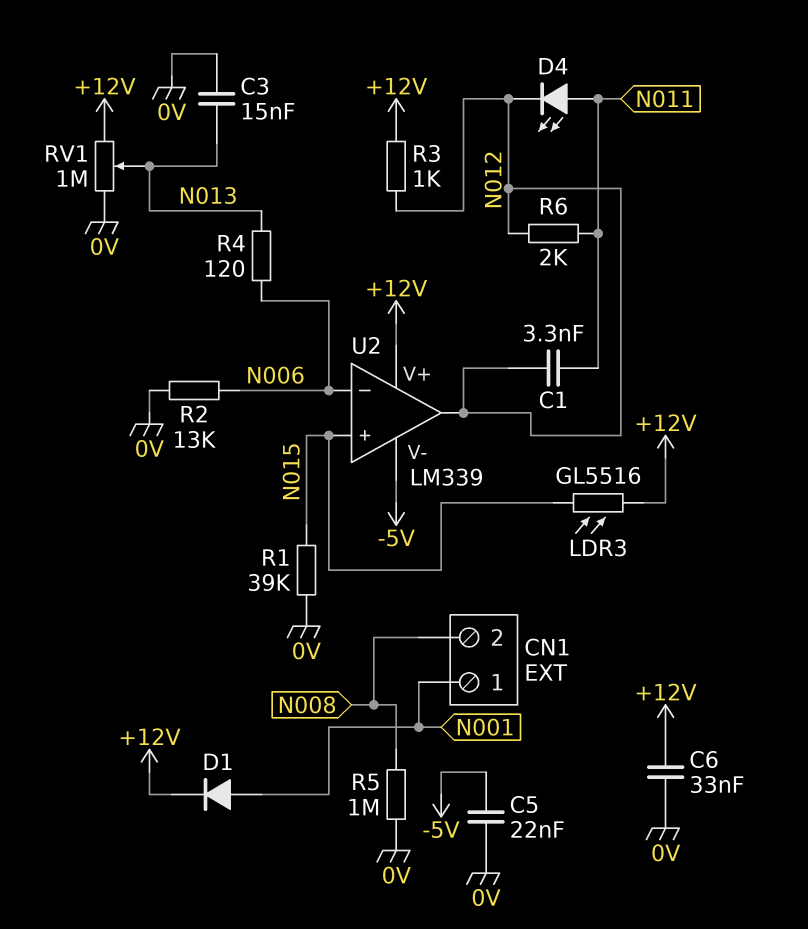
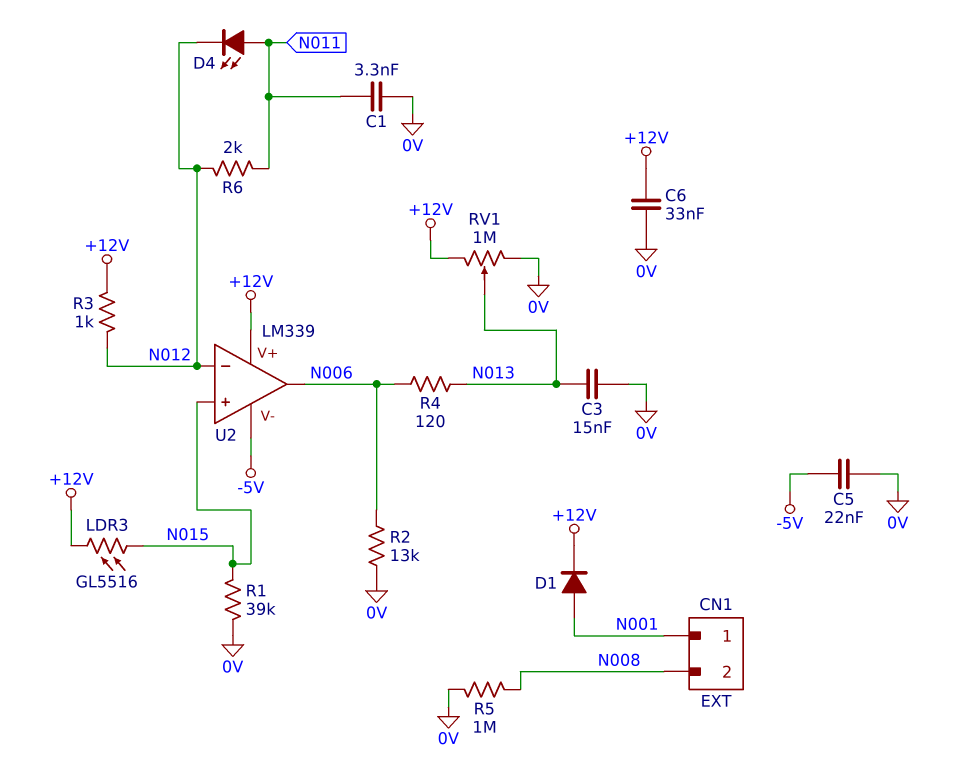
C1: 3.3nF (N011, N012) -> 3.3nF (0V, N011)
U2 pin in-: N006 -> N012
U2 pin out: N012 -> N006

